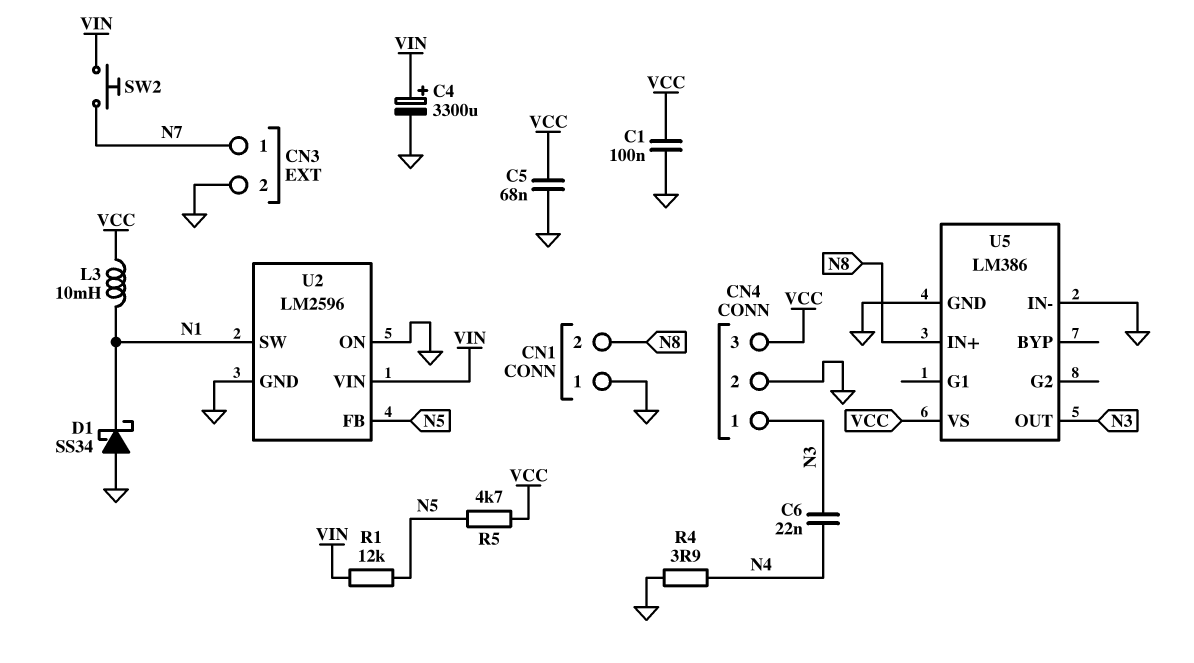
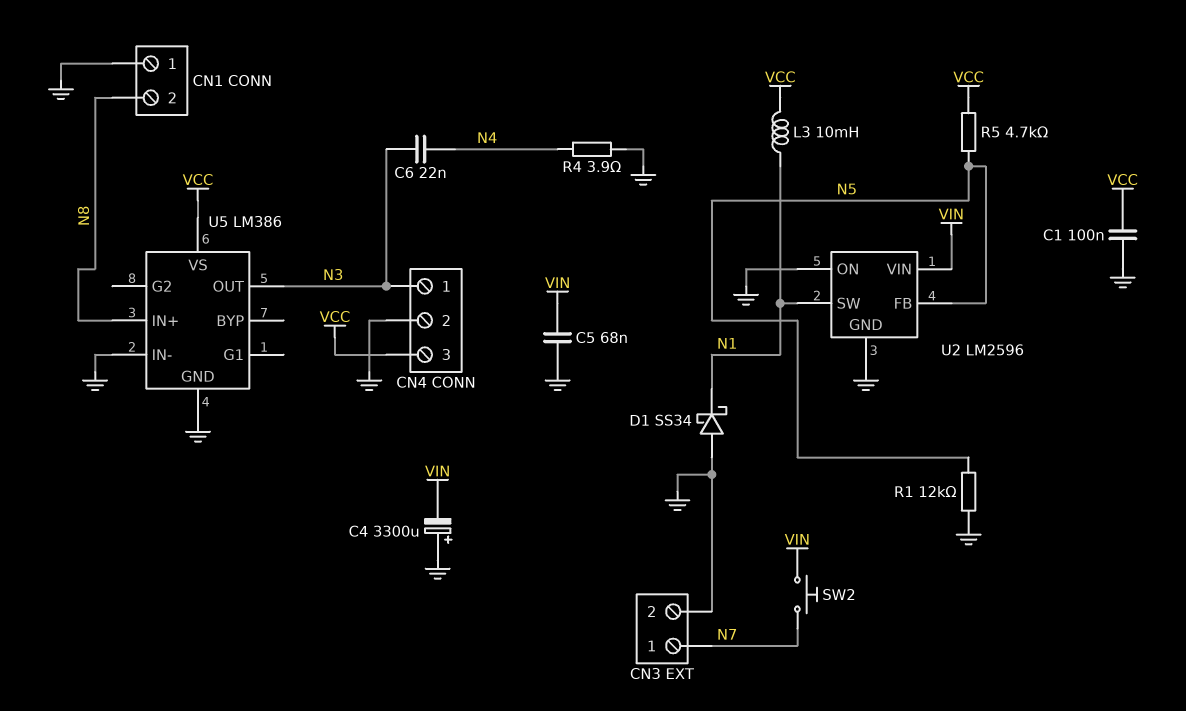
C4: 3300uF (plus VIN, minus GND) -> 3300uF (plus GND, minus VIN)
C5: 68nF (GND, VCC) -> 68nF (GND, VIN)
R1: 12k (N5, VIN) -> 12k (GND, N5)

